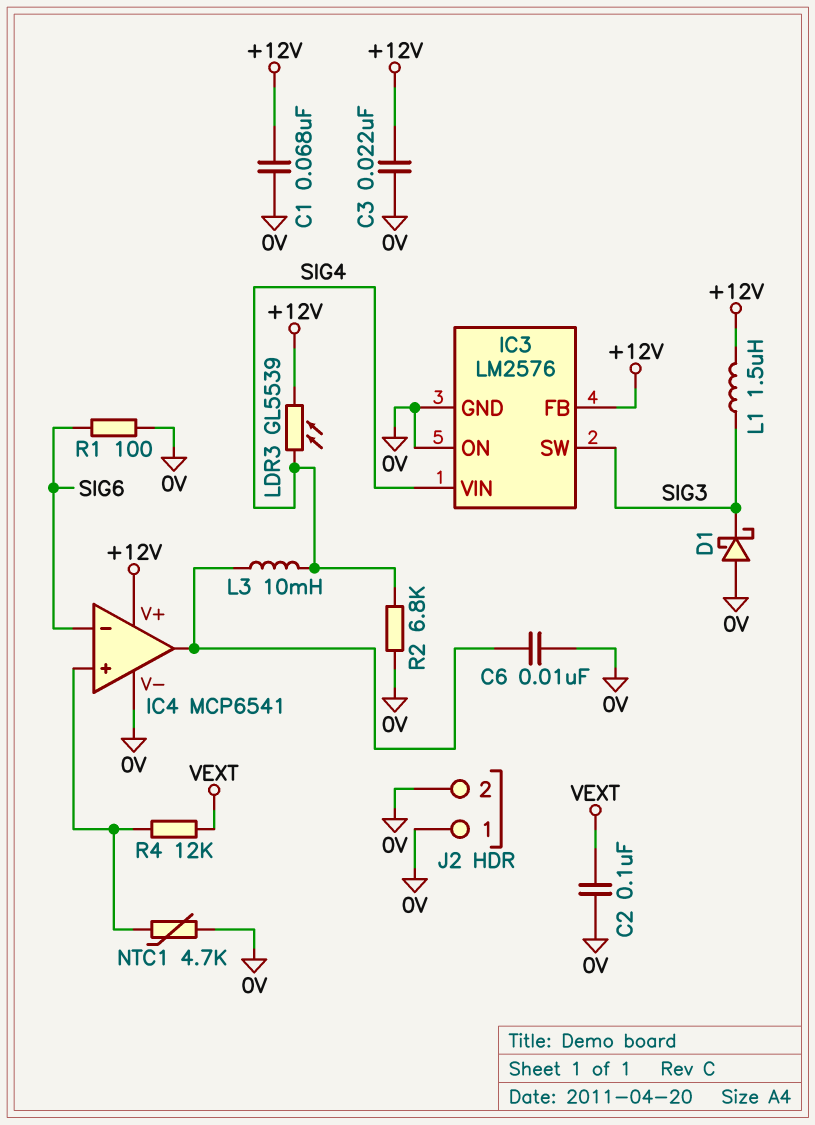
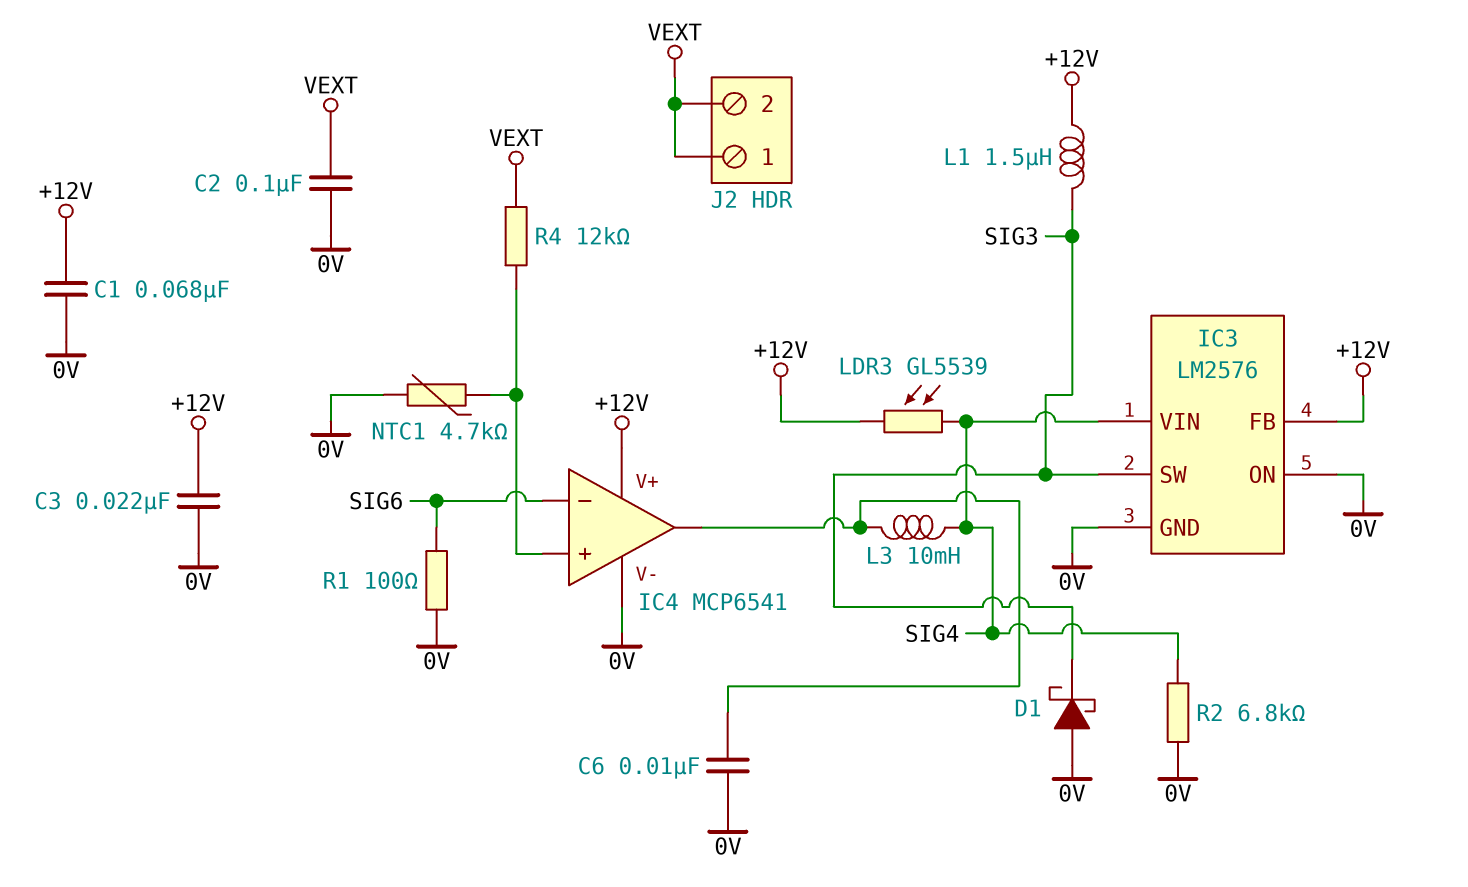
J2 pin 1: 0V -> VEXT
J2 pin 2: 0V -> VEXT

